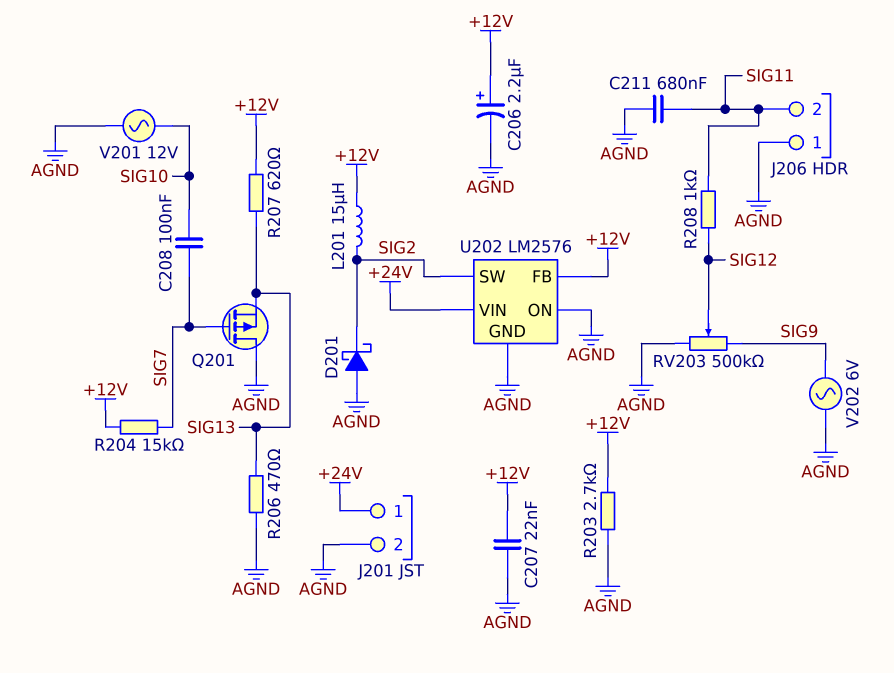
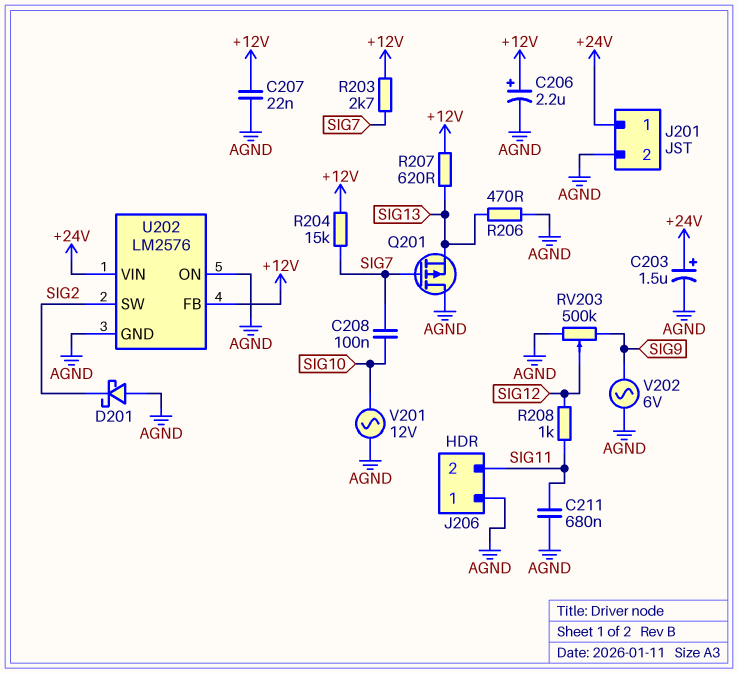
C203: none -> 1.5uF (plus +24V, minus AGND)
L201: 15uH (+12V, SIG2) -> none
R203: 2.7k (+12V, AGND) -> 2.7k (+12V, SIG7)

